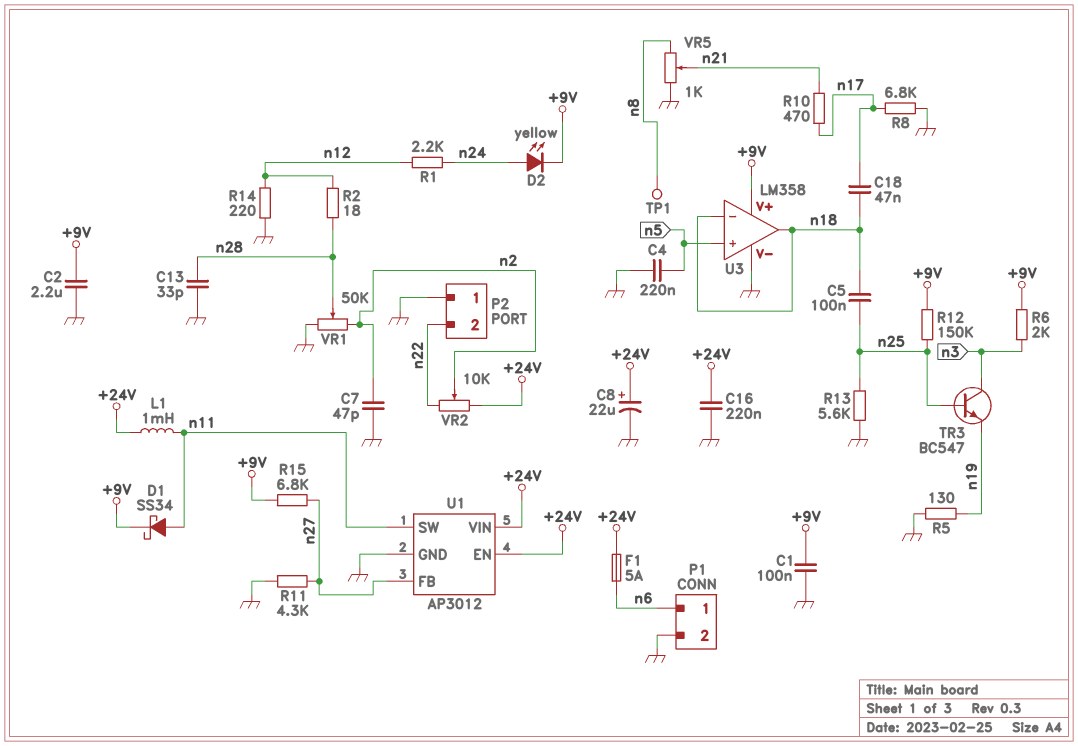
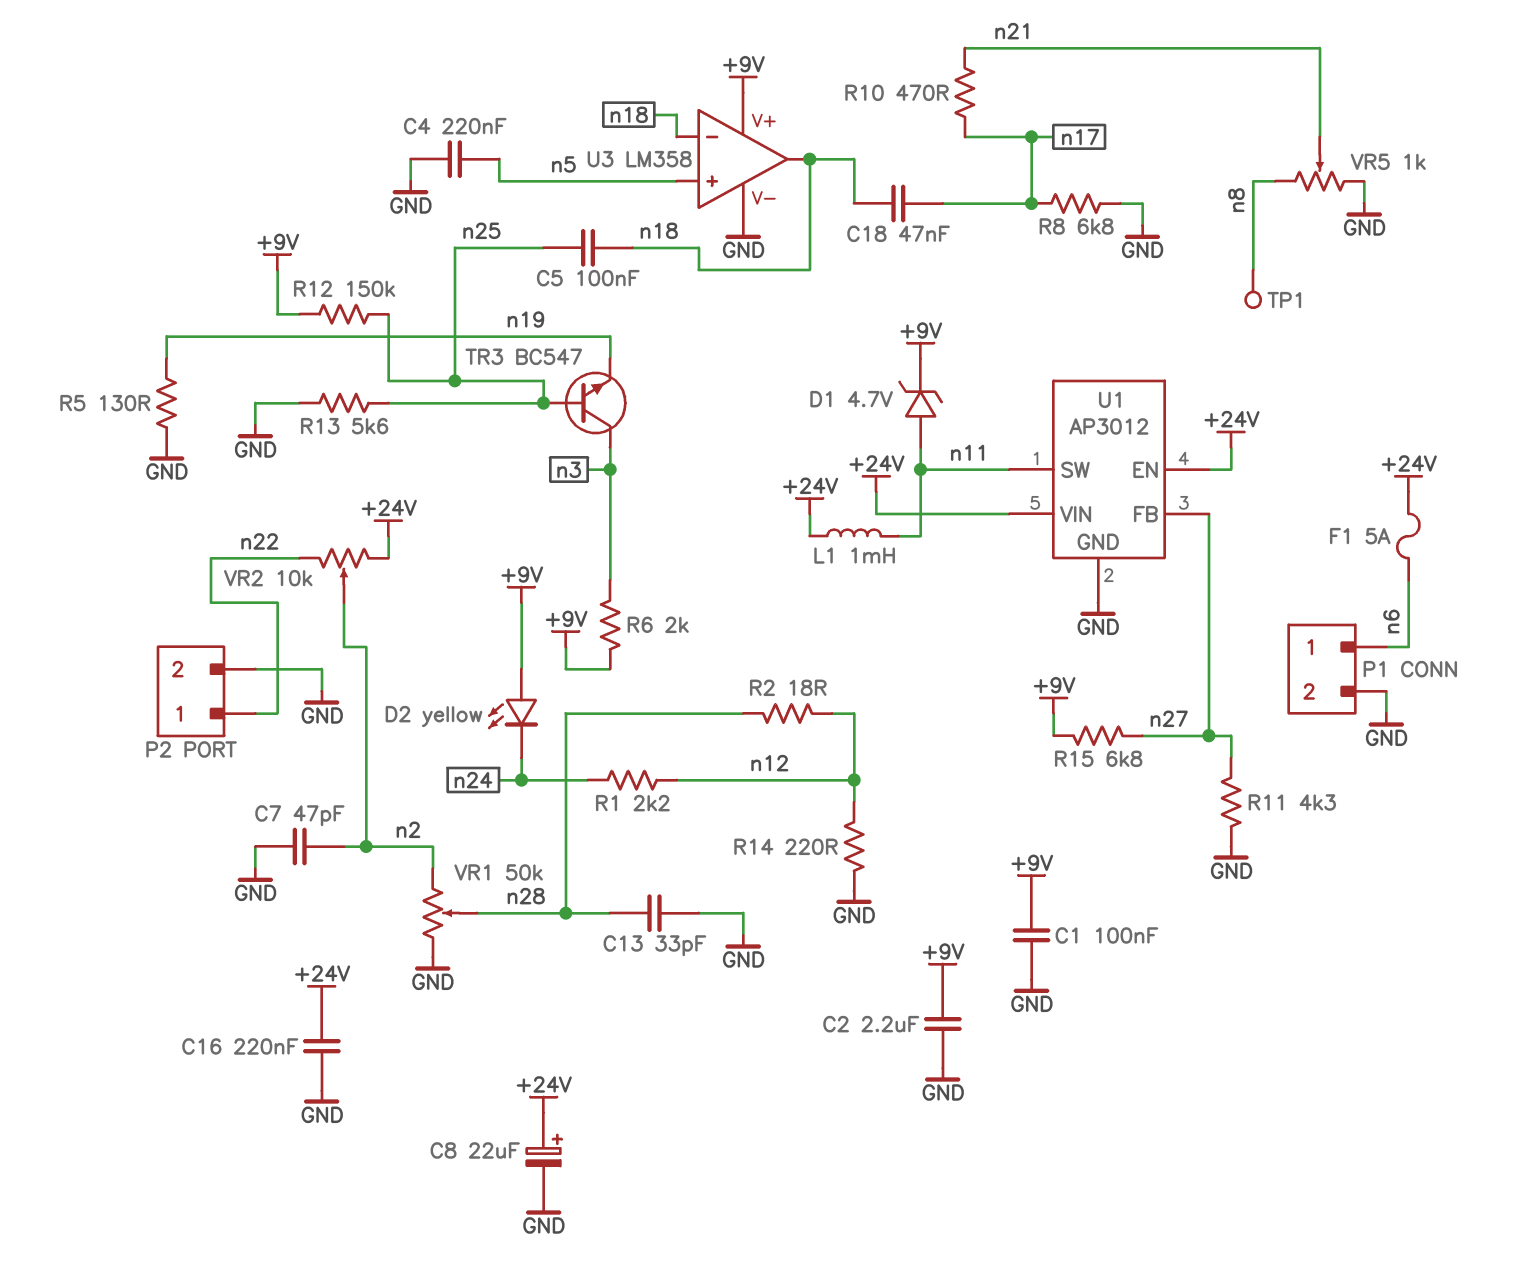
D1: schottky SS34 (A n11, K +9V) -> zener 4.7V (A n11, K +9V)
D2: LED yellow (A n24, K +9V) -> LED yellow (A +9V, K n24)
P2 pin 1: GND -> n22
P2 pin 2: n22 -> GND

